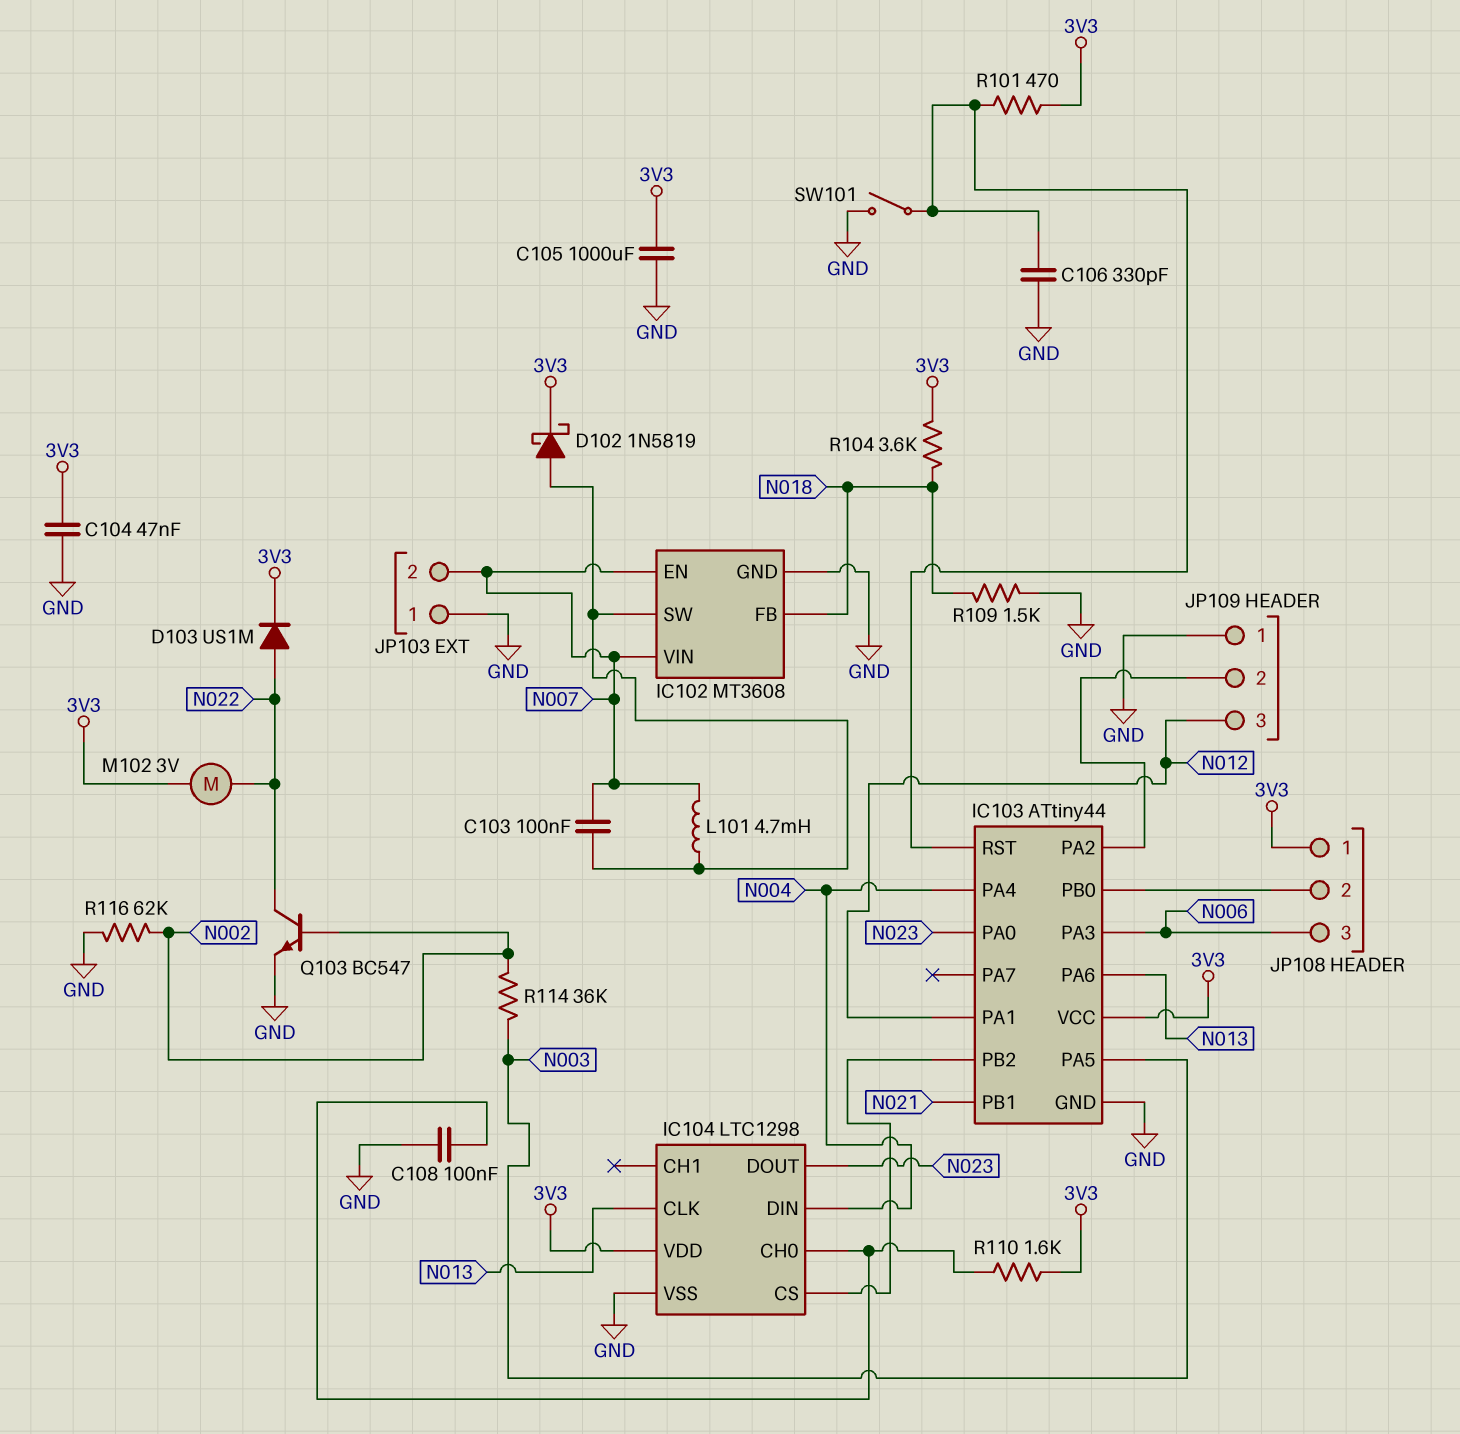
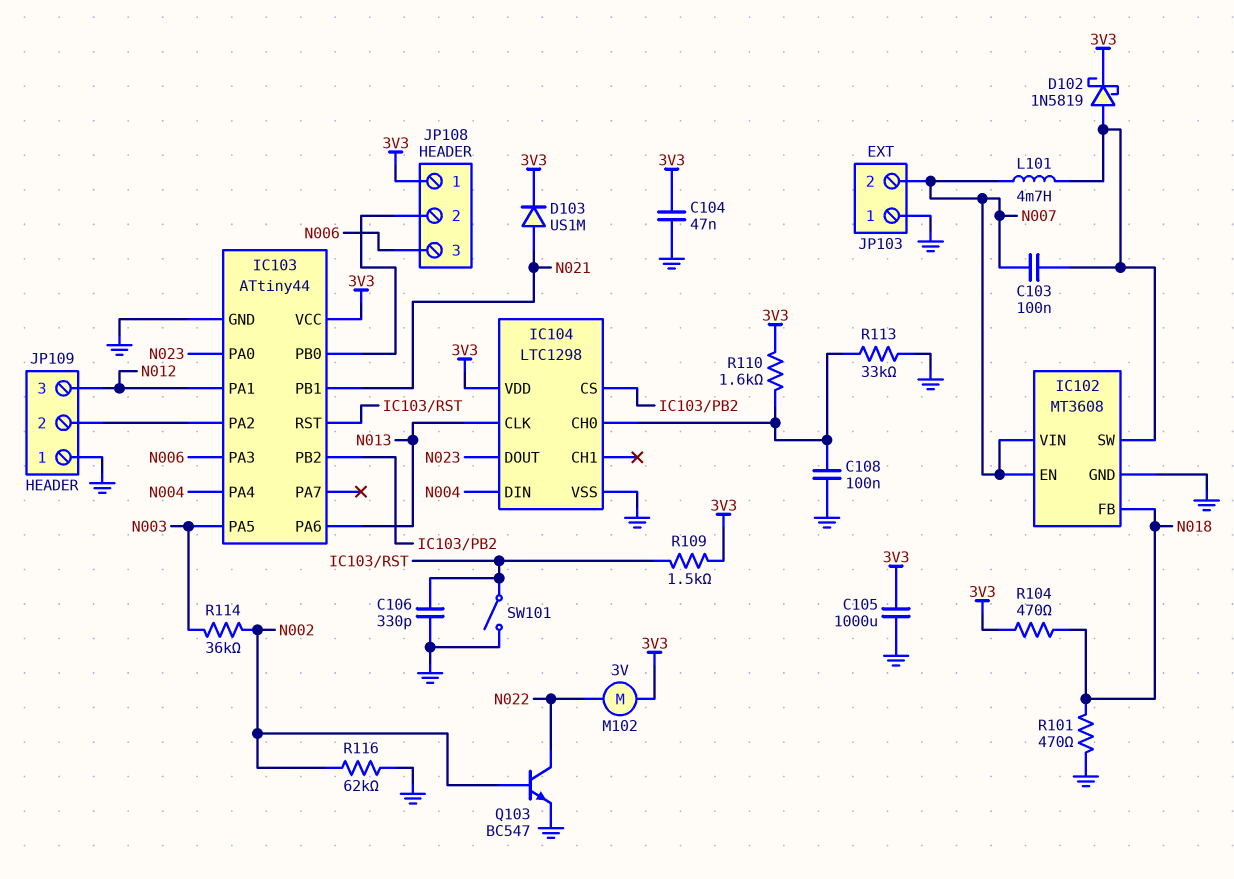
D103: diode US1M (A N022, K 3V3) -> diode US1M (A N021, K 3V3)
R101: 470 (3V3, IC103/RST) -> 470 (GND, N018)
R104: 3.6k (3V3, N018) -> 470 (3V3, N018)
R109: 1.5k (GND, N018) -> 1.5k (3V3, IC103/RST)
R113: none -> 33k (GND, IC104/CH0)

